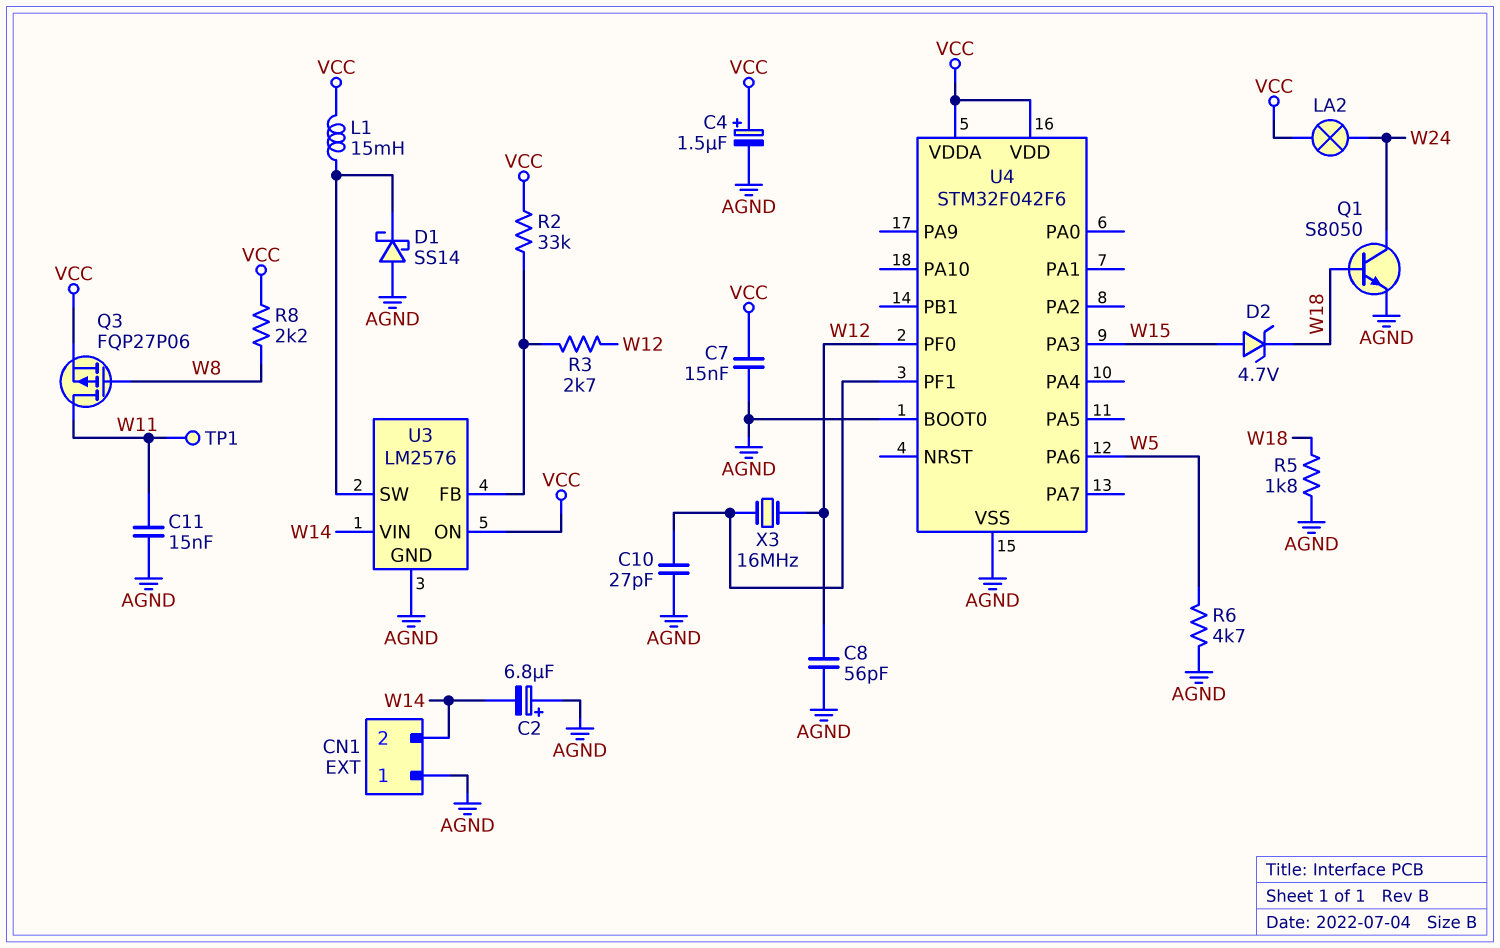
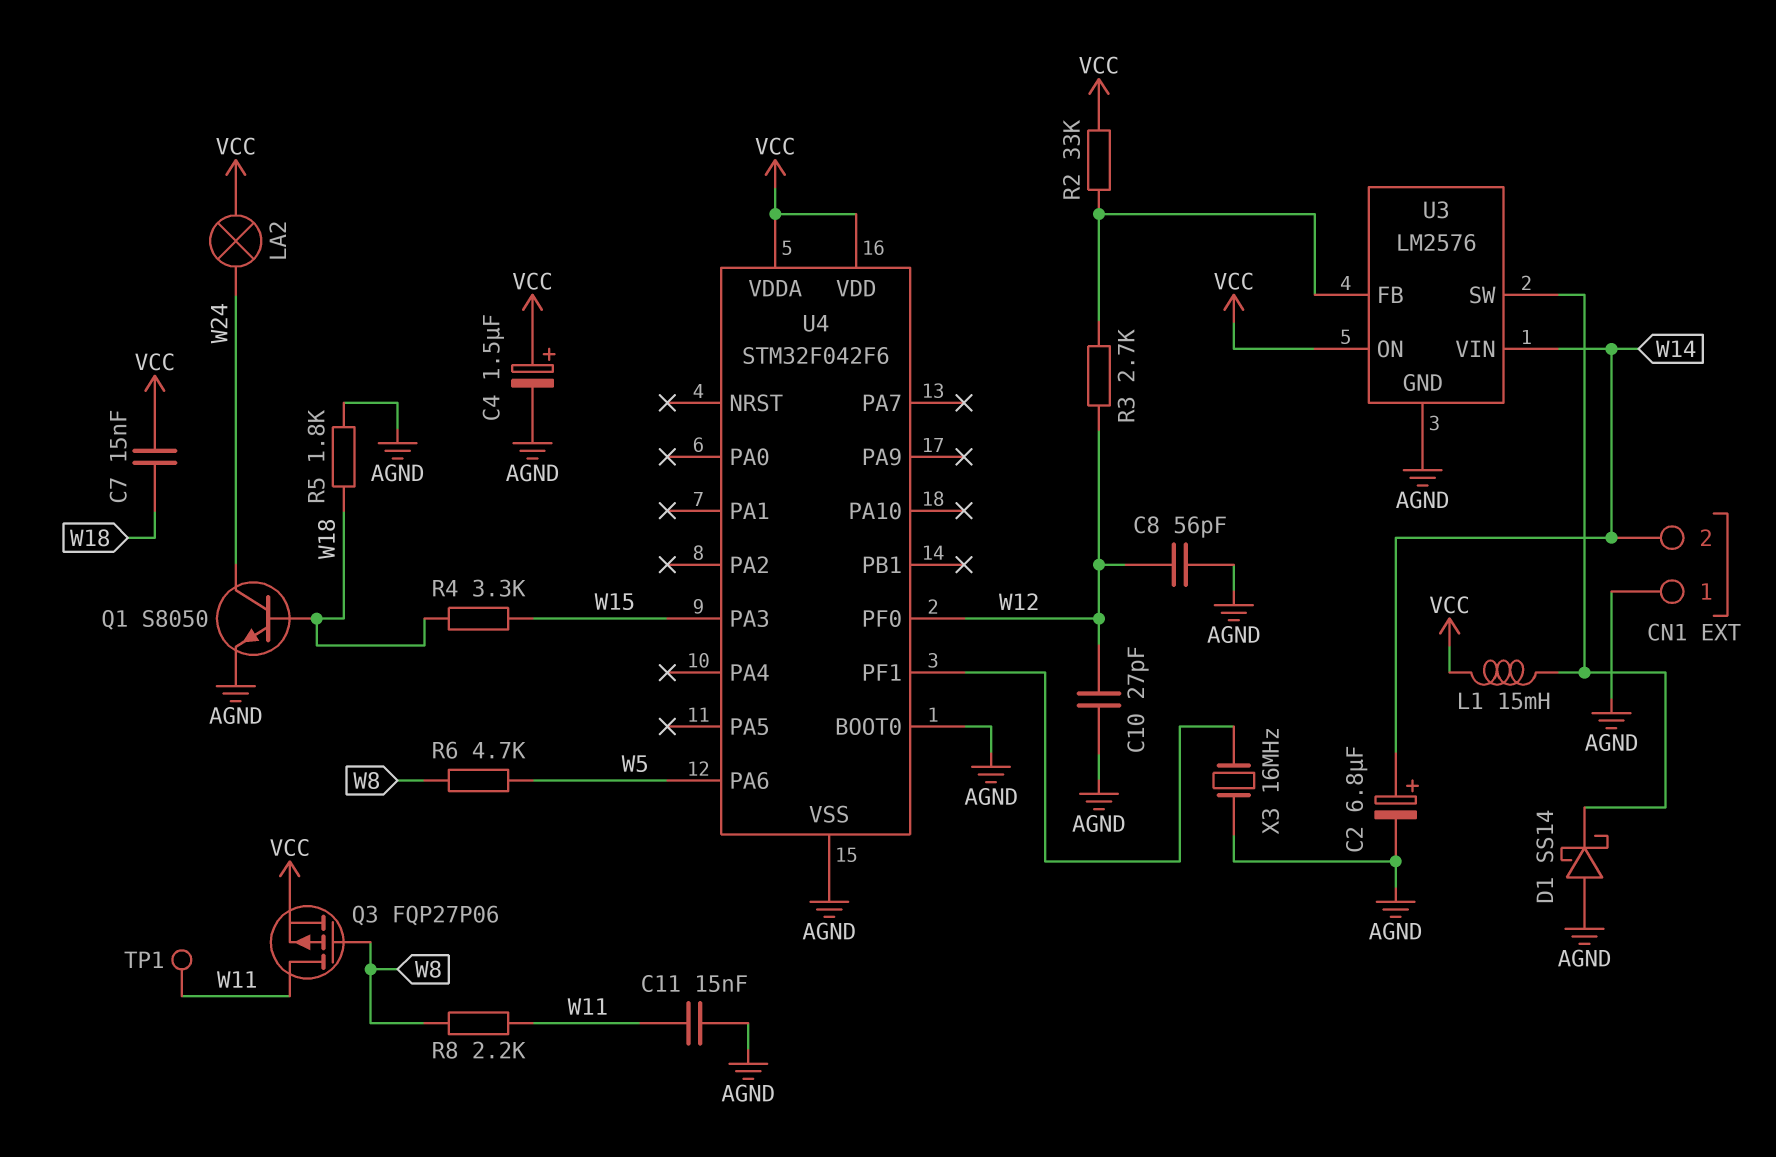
C2: 6.8uF (plus AGND, minus W14) -> 6.8uF (plus W14, minus AGND)
C7: 15nF (AGND, VCC) -> 15nF (VCC, W18)
C10: 27pF (AGND, U4/PF1) -> 27pF (AGND, W12)
D2: zener 4.7V (A W15, K W18) -> none
R4: none -> 3.3k (W15, W18)
R6: 4.7k (AGND, W5) -> 4.7k (W5, W8)
R8: 2.2k (VCC, W8) -> 2.2k (W8, W11)
X3: 16MHz (U4/PF1, W12) -> 16MHz (AGND, U4/PF1)

